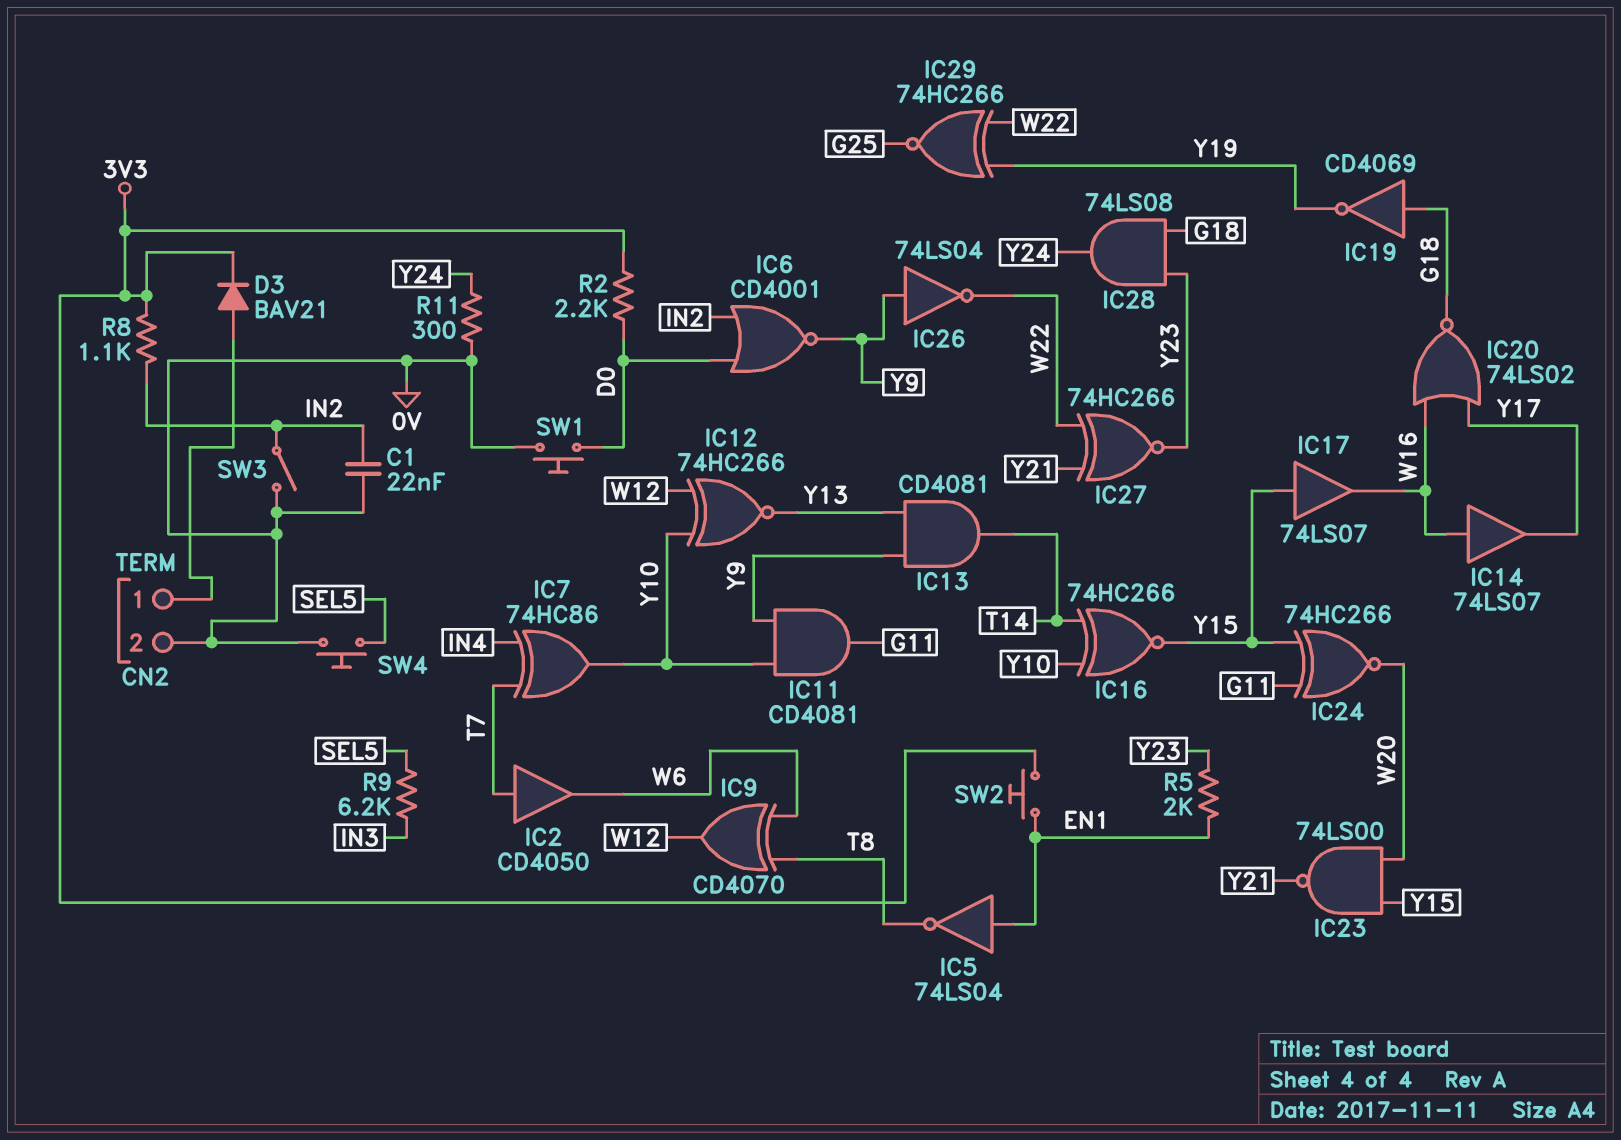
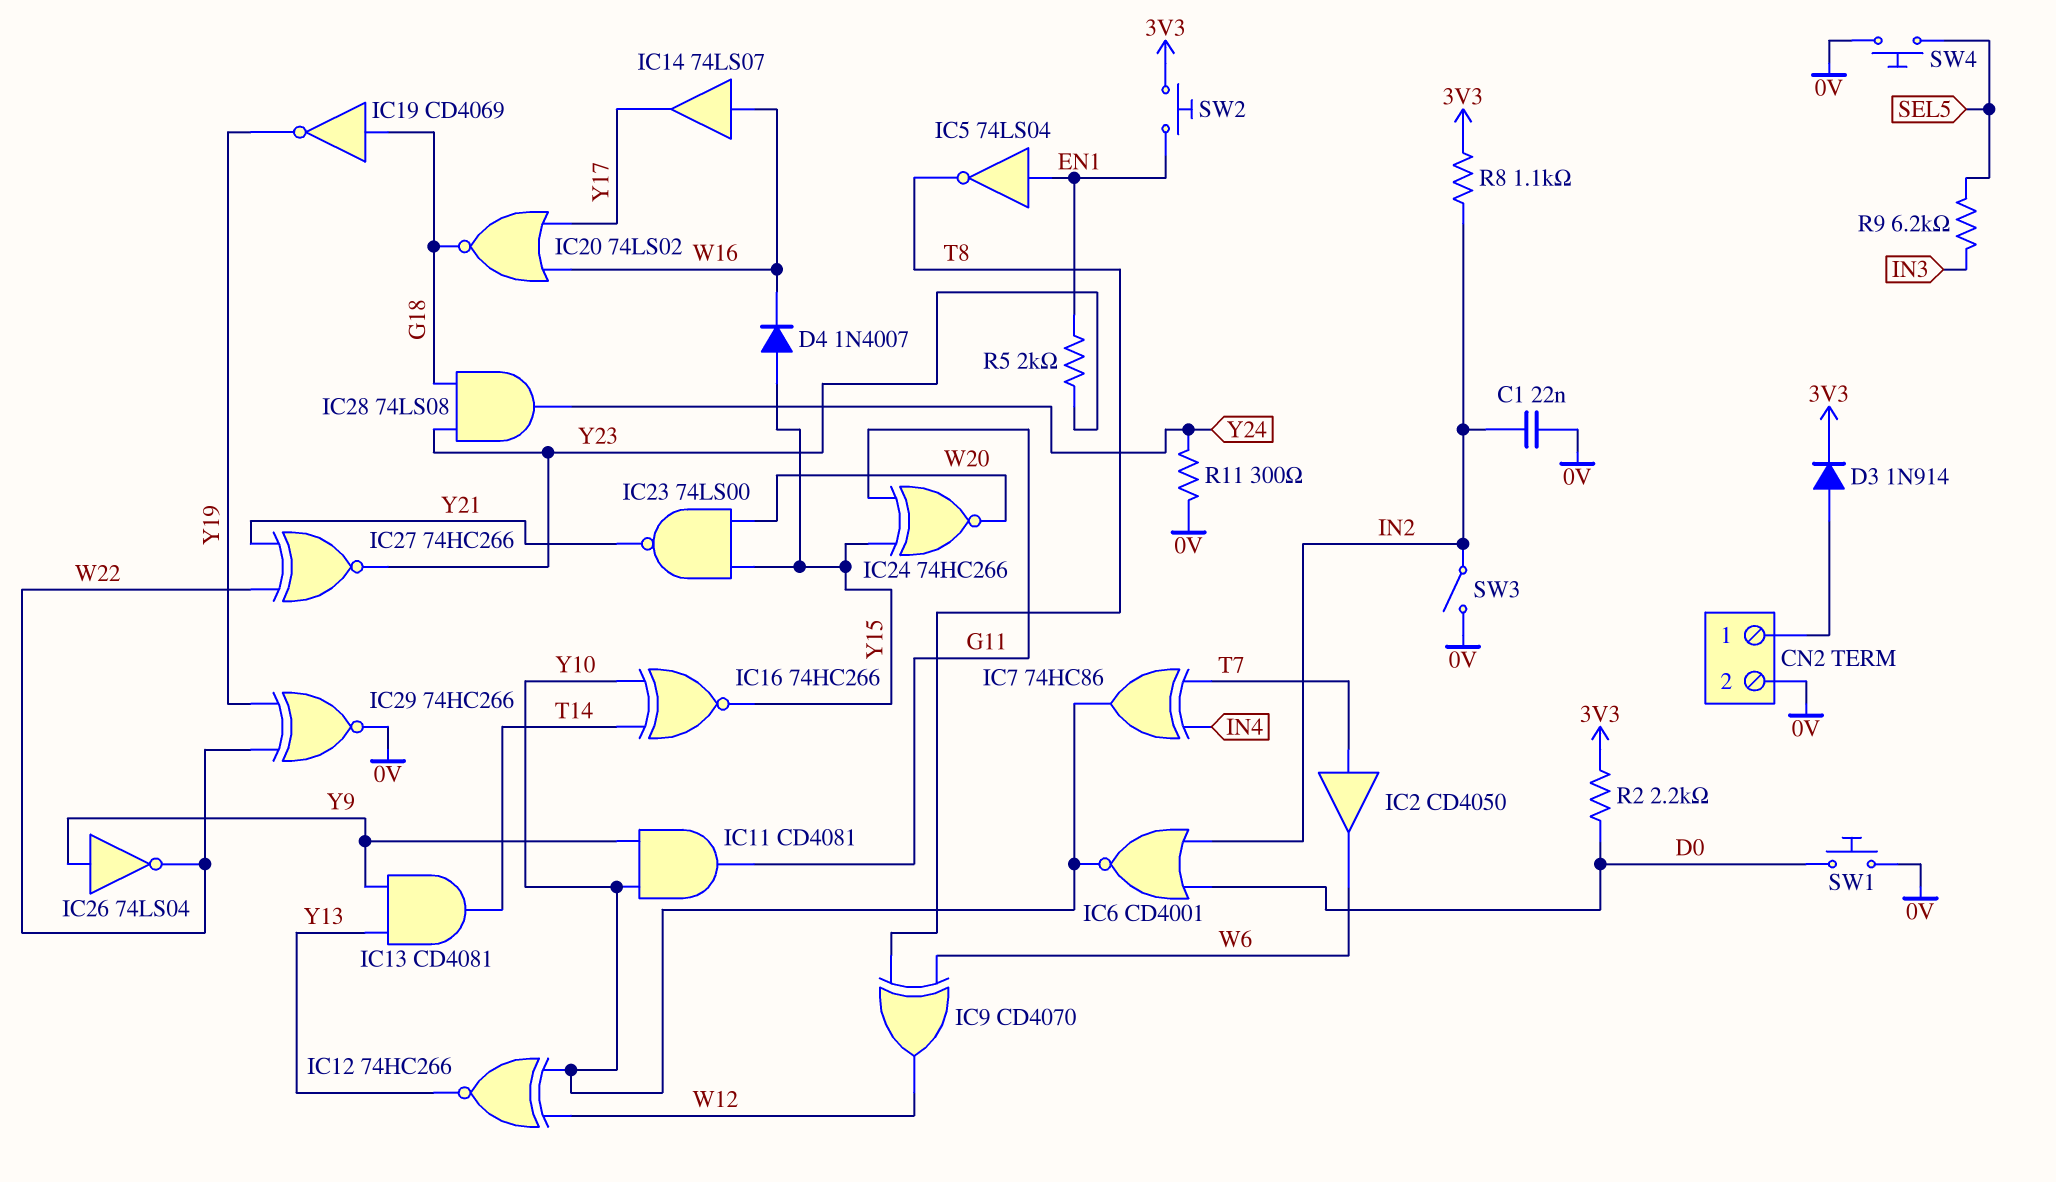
D3: diode BAV21 (A CN2/1, K 3V3) -> diode 1N914 (A CN2/1, K 3V3)
D4: none -> diode 1N4007 (A Y15, K W16)
IC6: NOR CD4001 (in D0, in IN2, out Y9) -> NOR CD4001 (in D0, in IN2, out Y10)
IC17: buffer 74LS07 (in Y15, out W16) -> none
IC29: XNOR 74HC266 (in W22, in Y19, out G25) -> XNOR 74HC266 (in W22, in Y19, out 0V)

